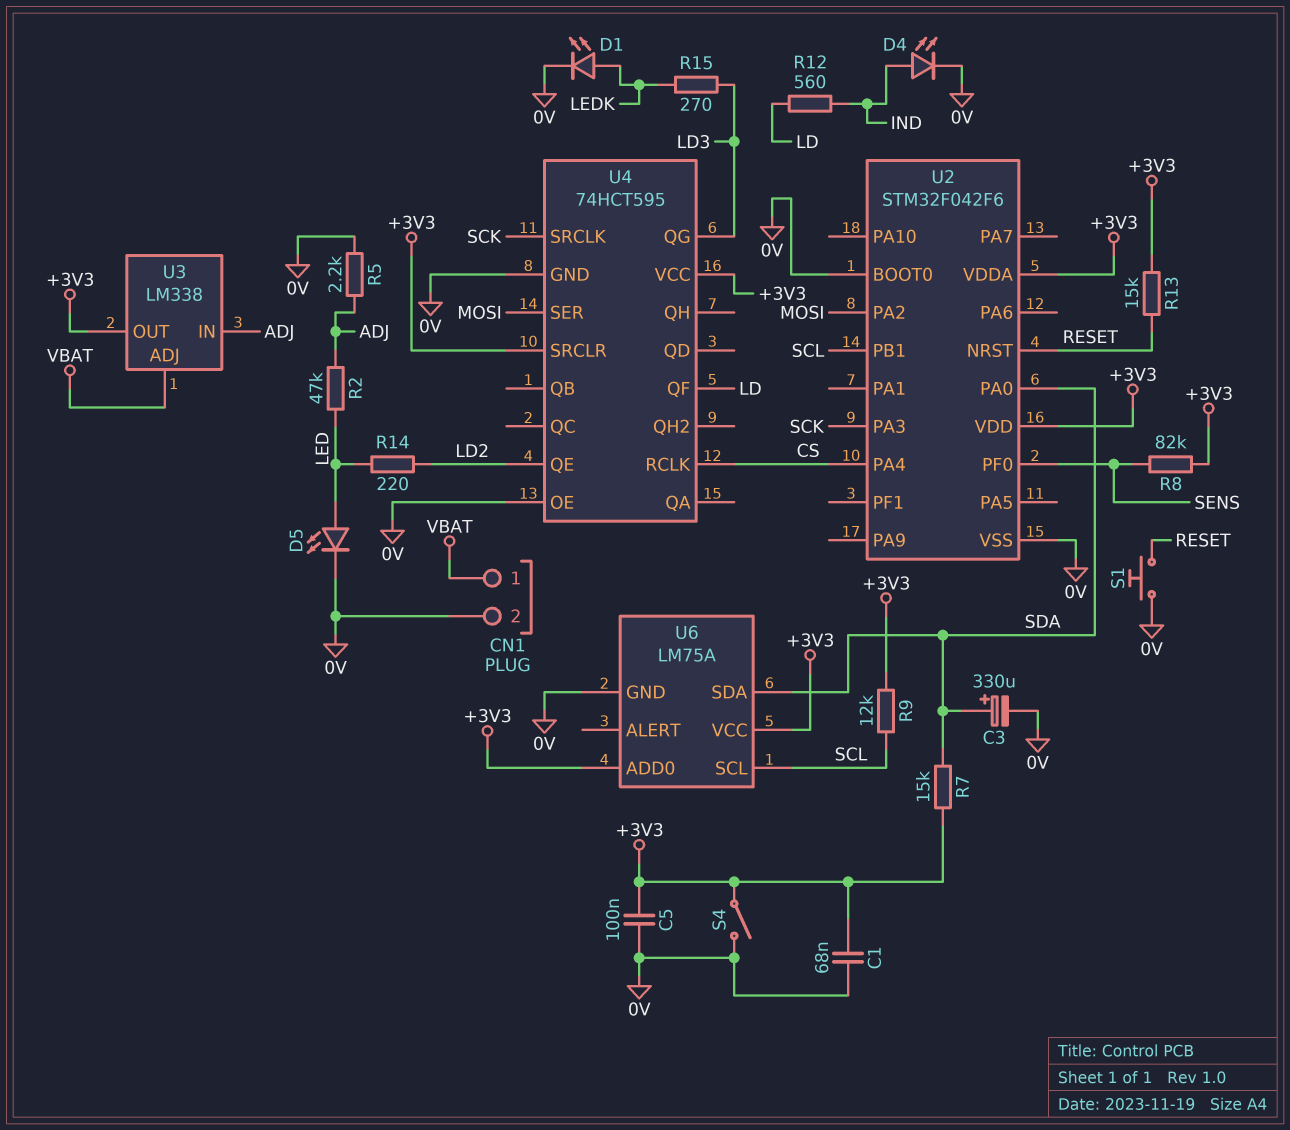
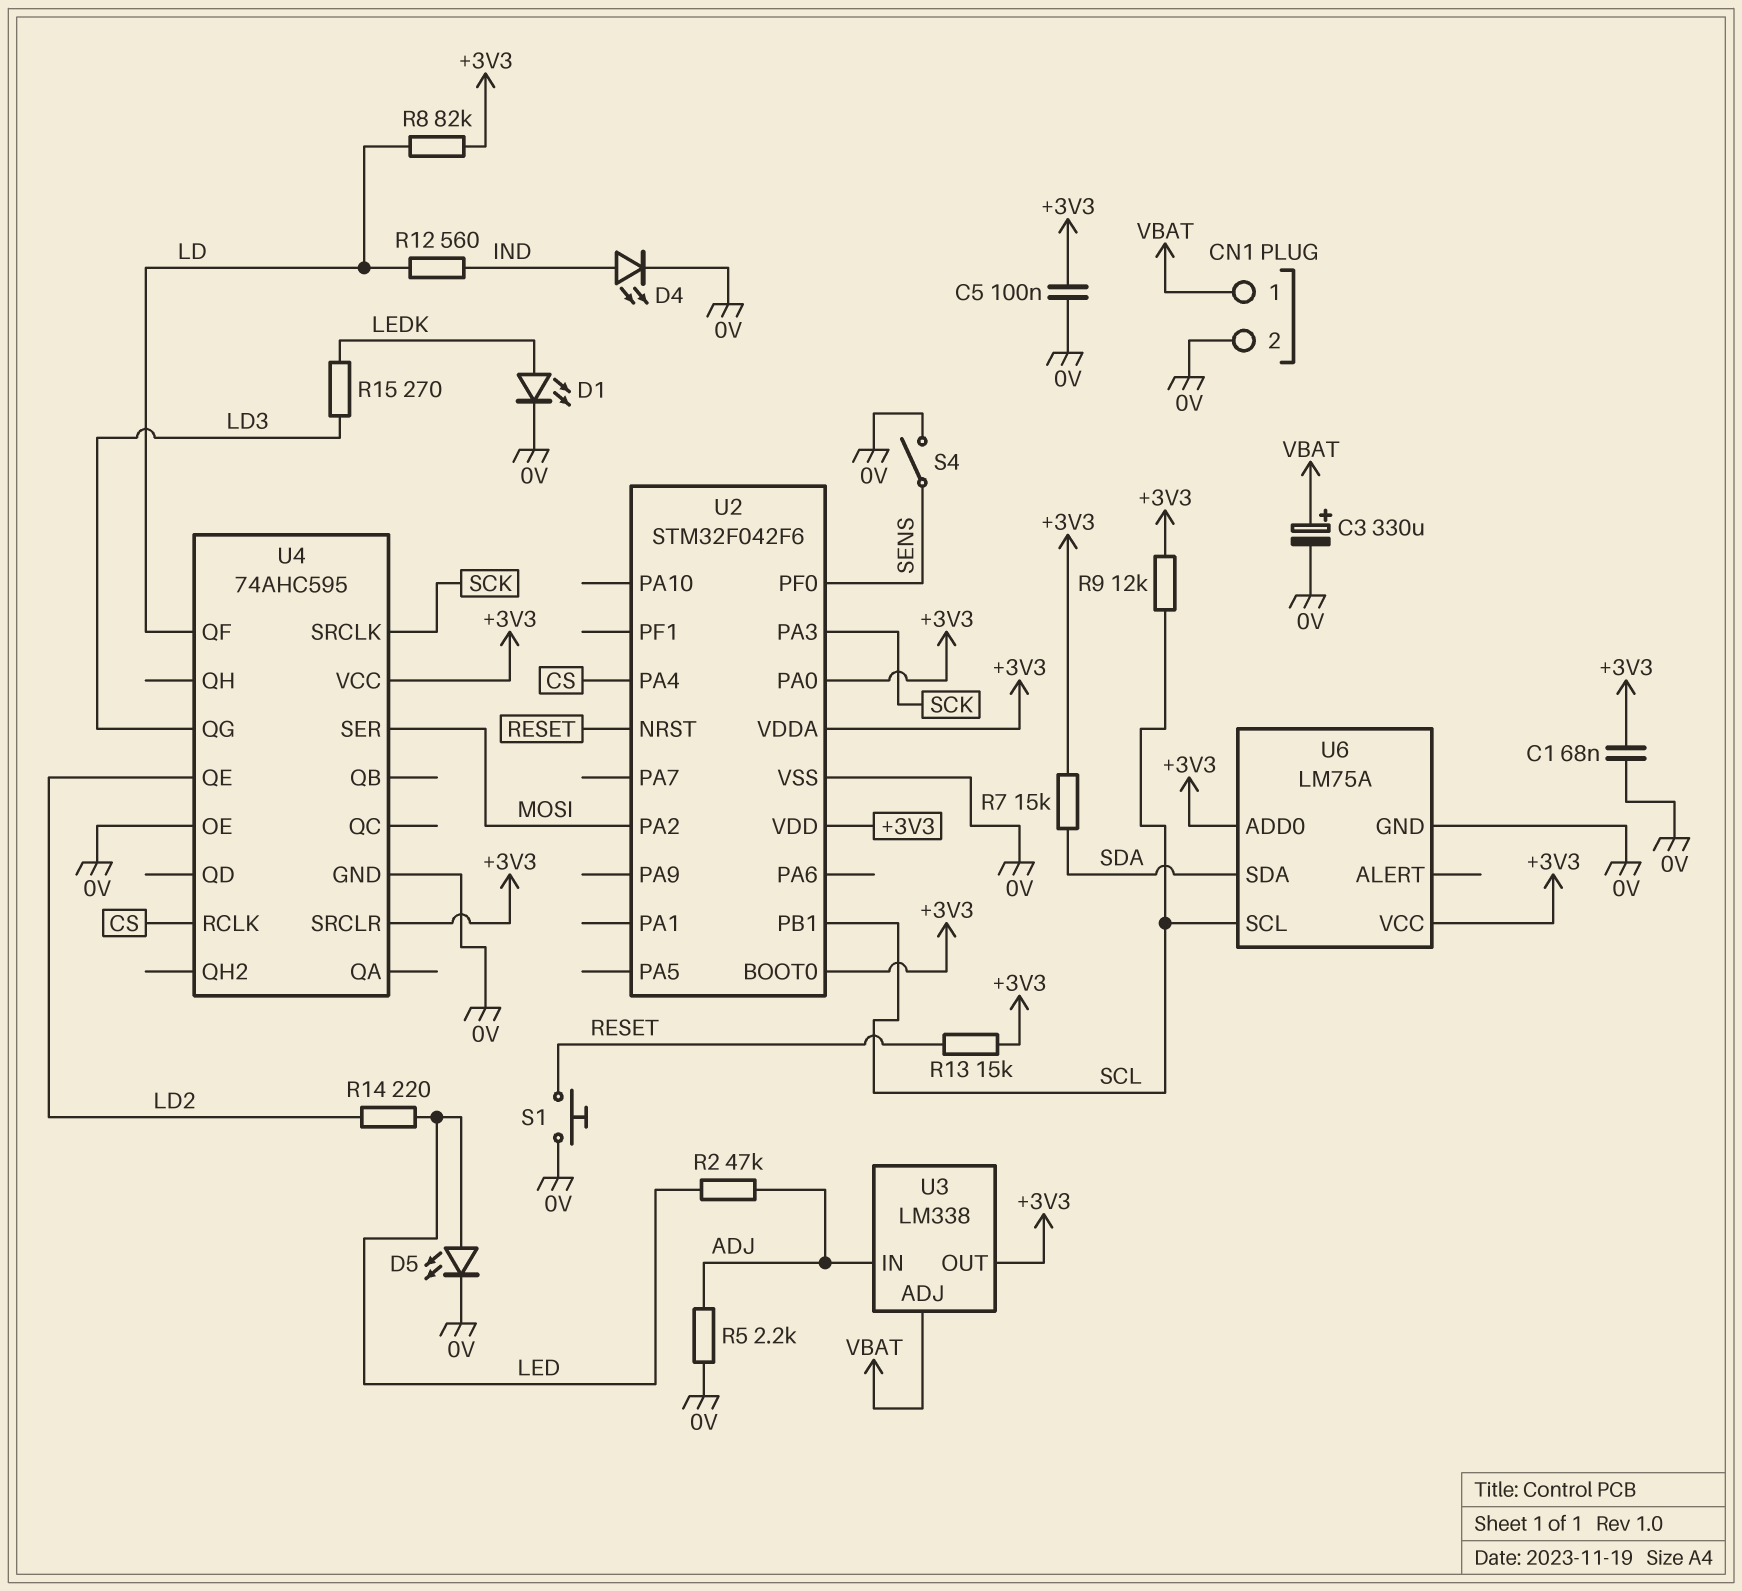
C3: 330uF (plus SDA, minus 0V) -> 330uF (plus VBAT, minus 0V)
R8: 82k (+3V3, SENS) -> 82k (+3V3, LD)
S4: switch (+3V3, 0V) -> switch (0V, SENS)
U2 pin BOOT0: 0V -> +3V3
U2 pin PA0: SDA -> +3V3
U4: 74HCT595 -> 74AHC595

